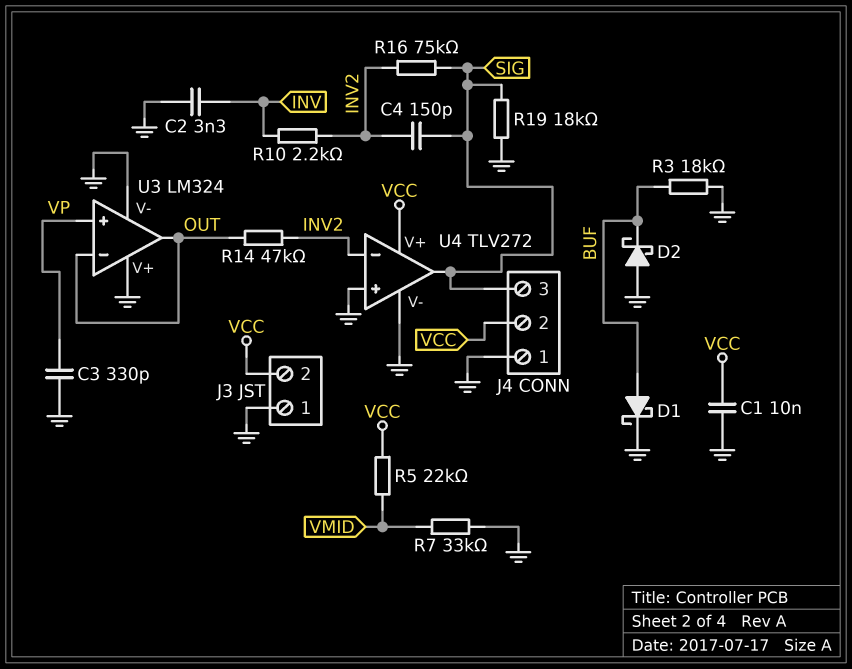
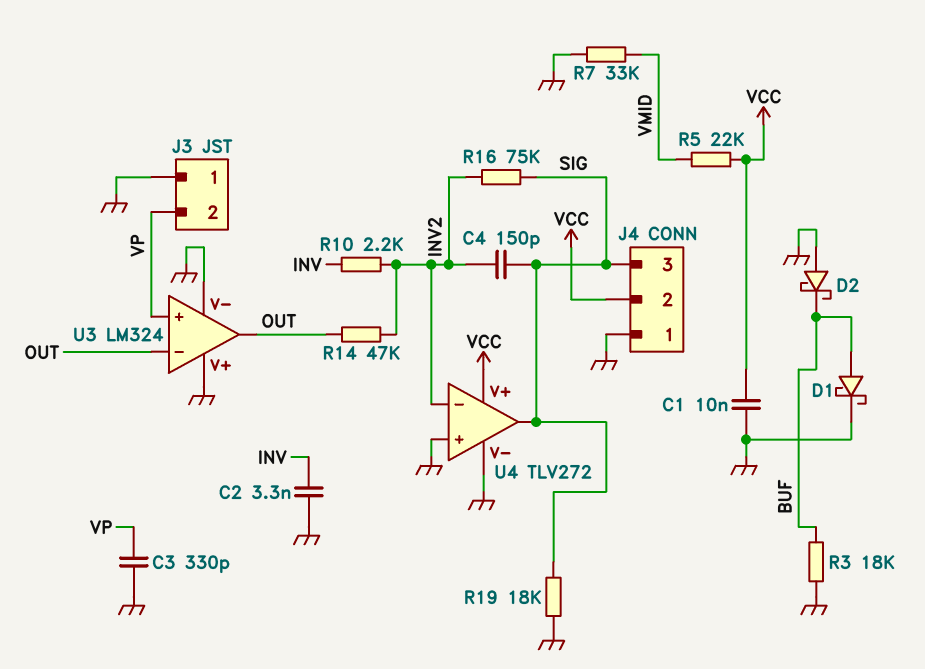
J3 pin 2: VCC -> VP

